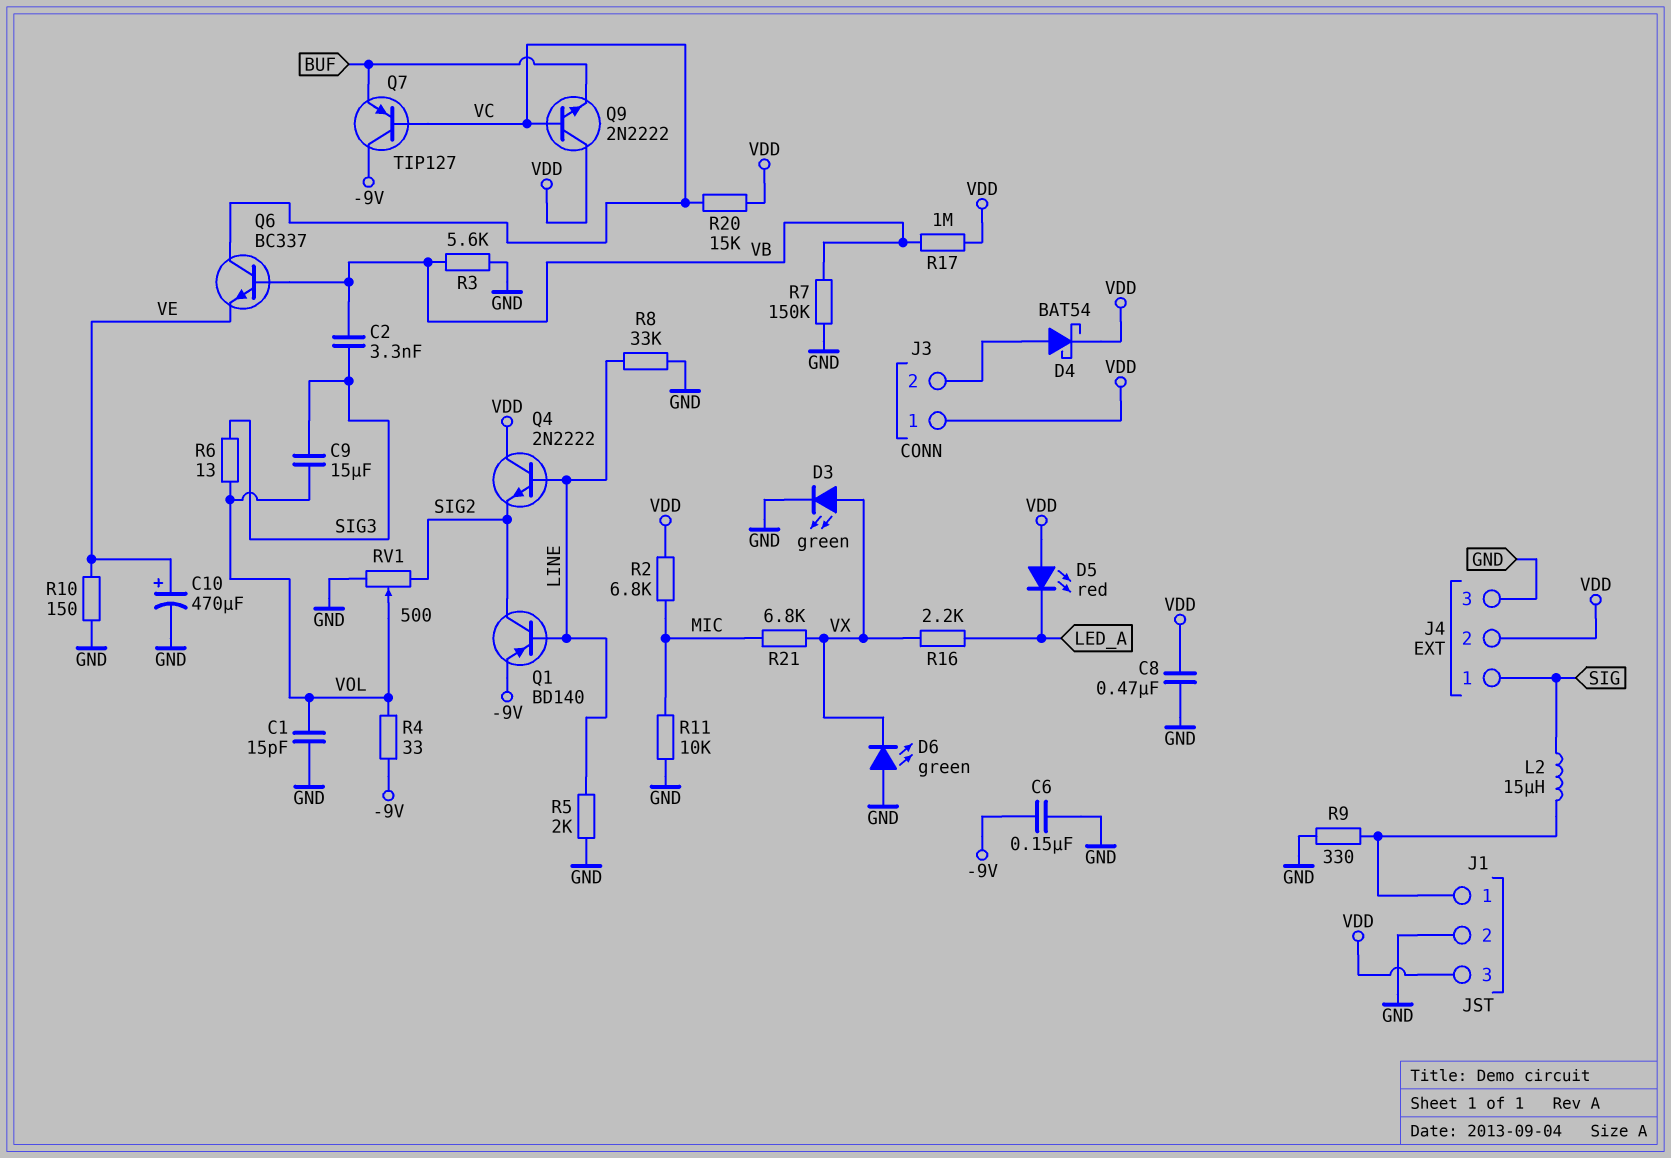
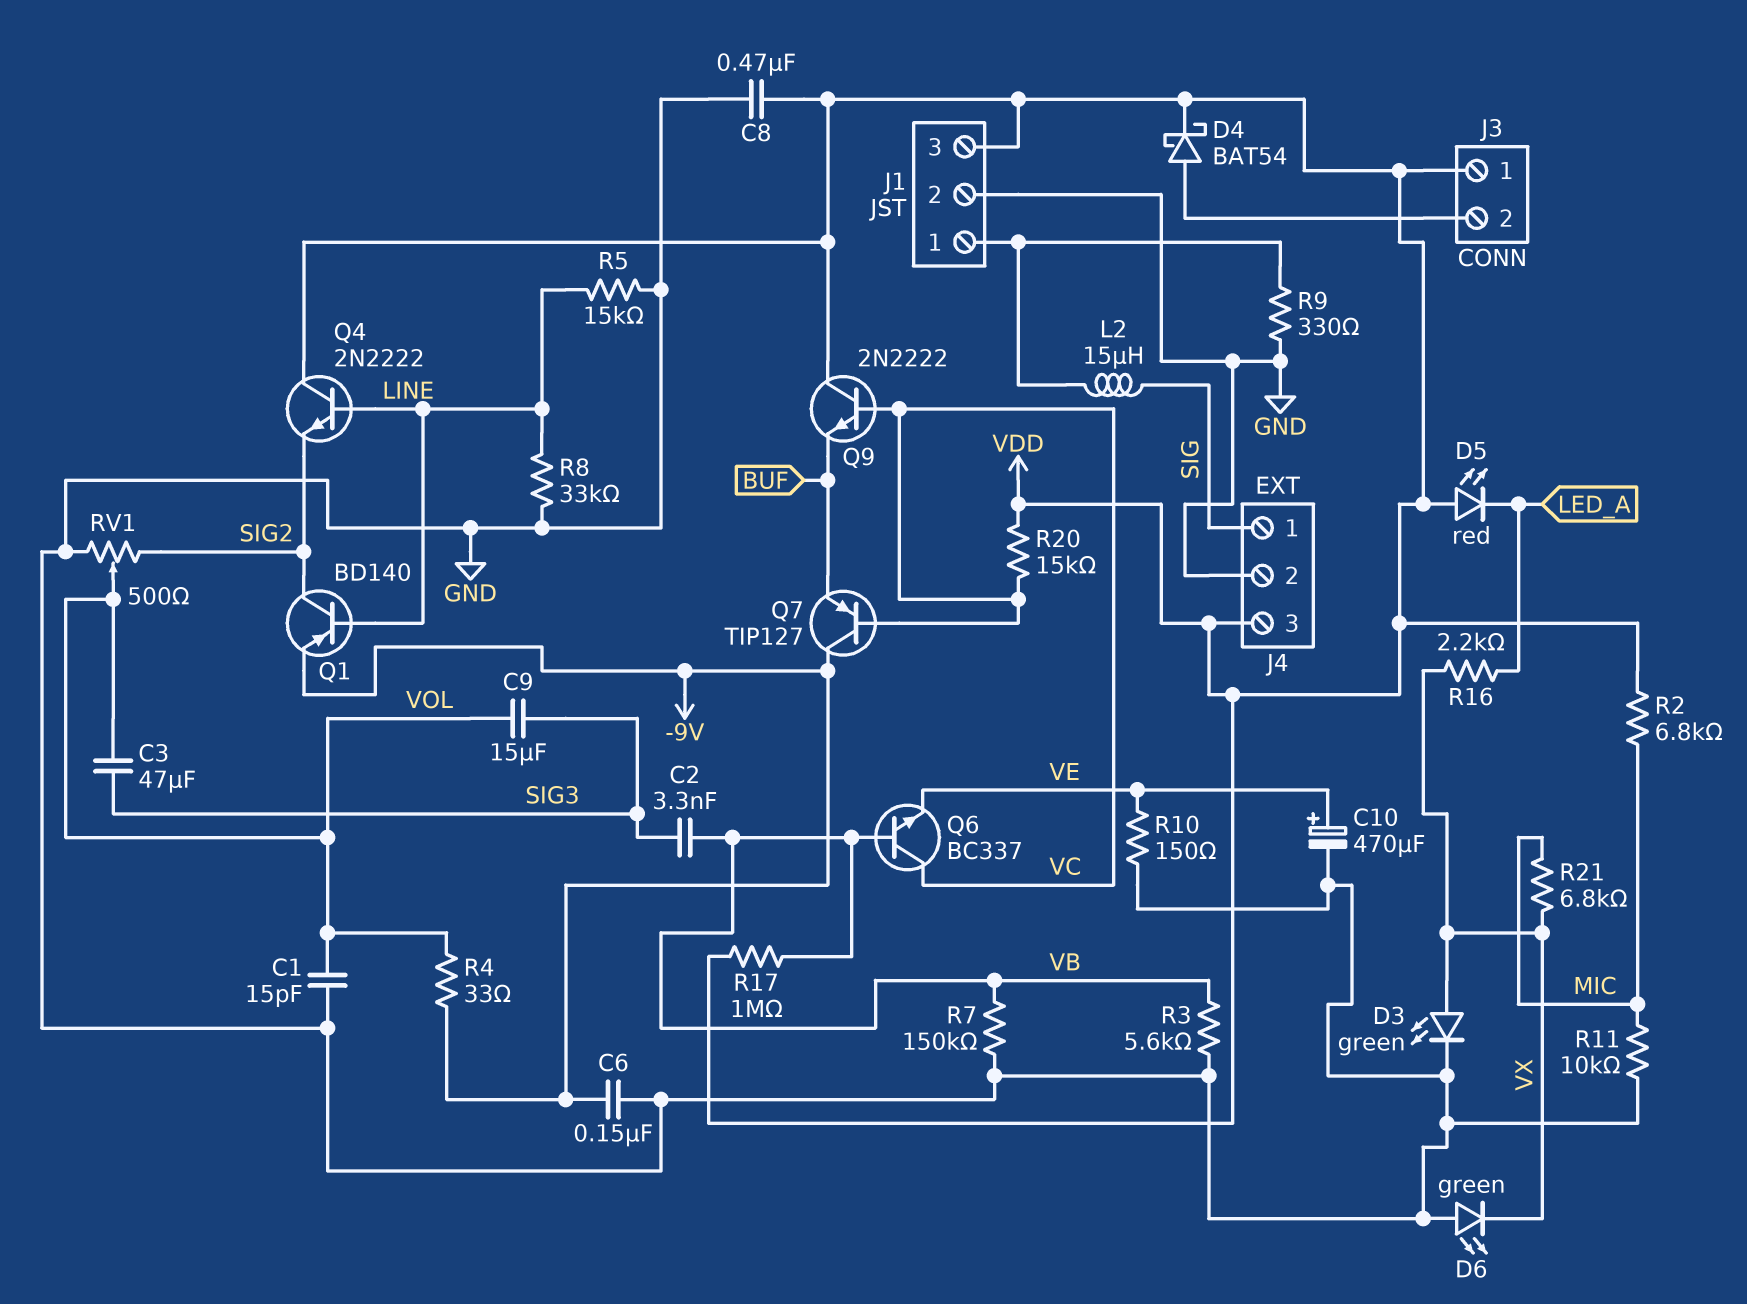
C3: none -> 47uF (SIG3, VOL)
J4 pin 2: VDD -> GND
J4 pin 3: GND -> VDD
R5: 2k (GND, LINE) -> 15k (GND, LINE)
R6: 13 (SIG3, VOL) -> none

